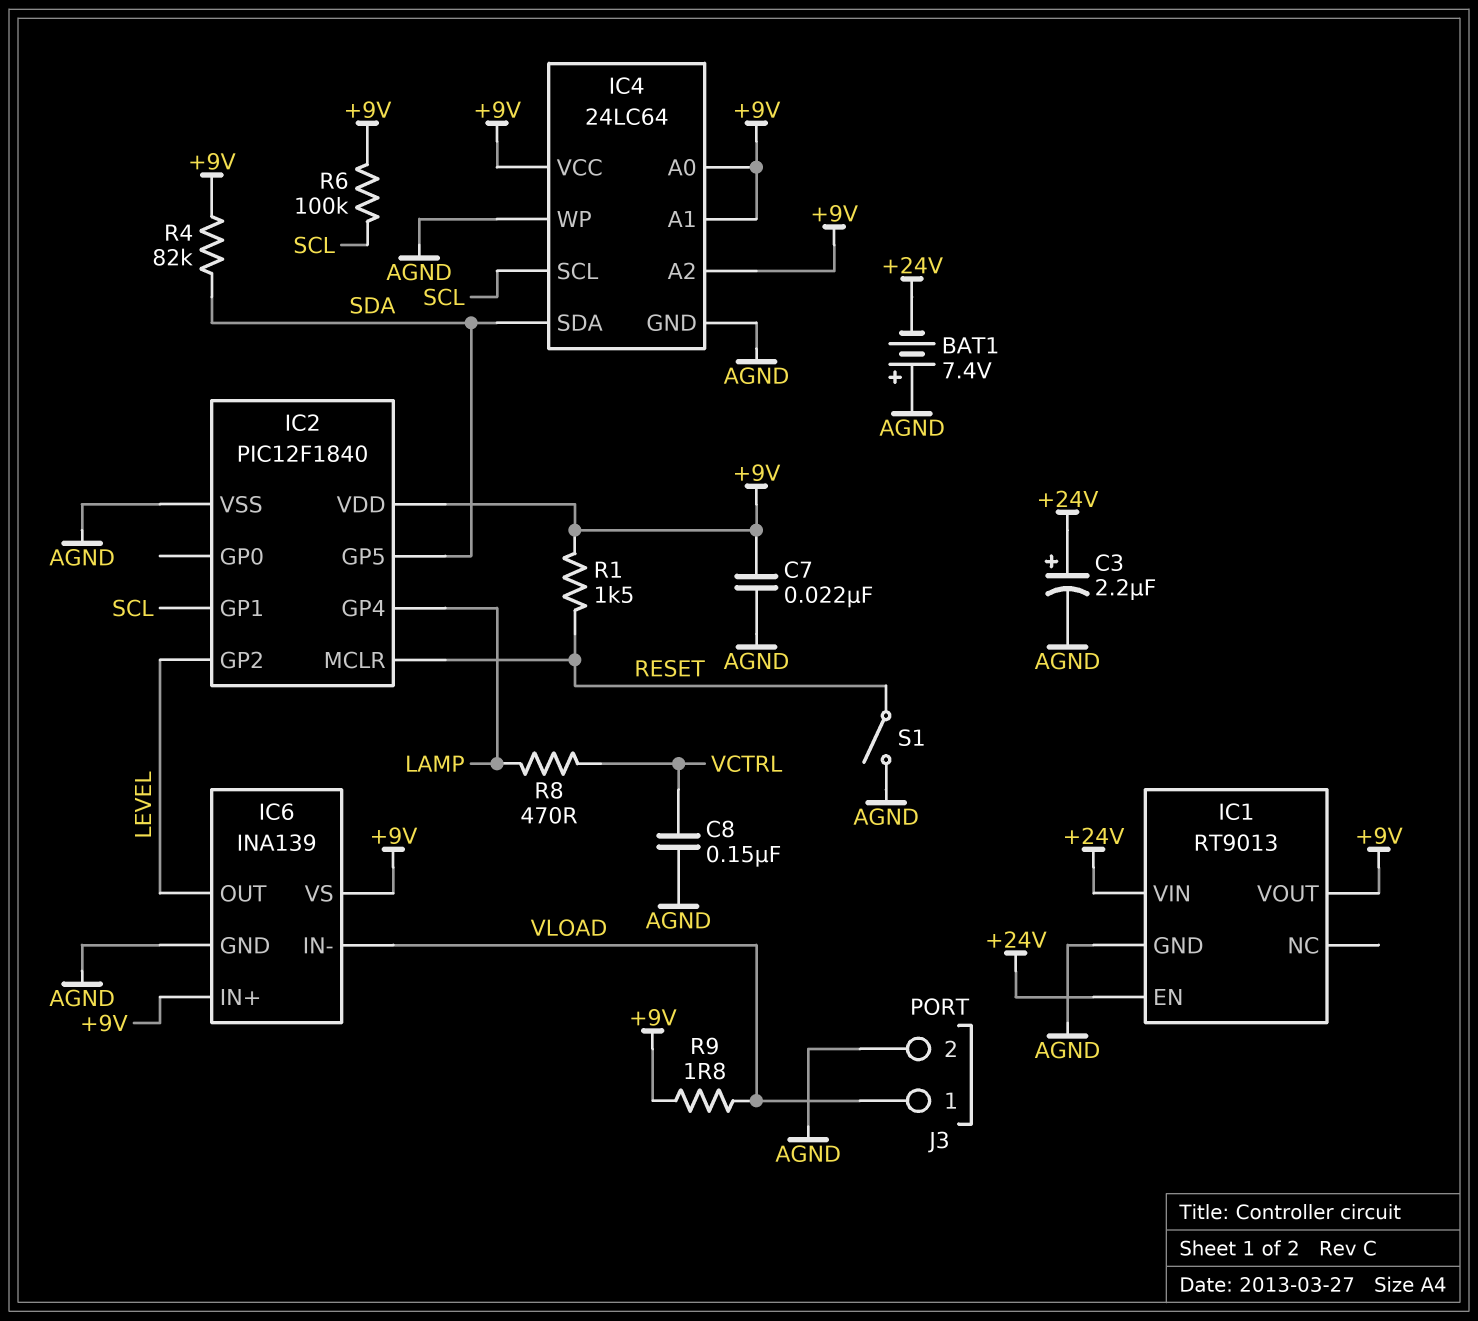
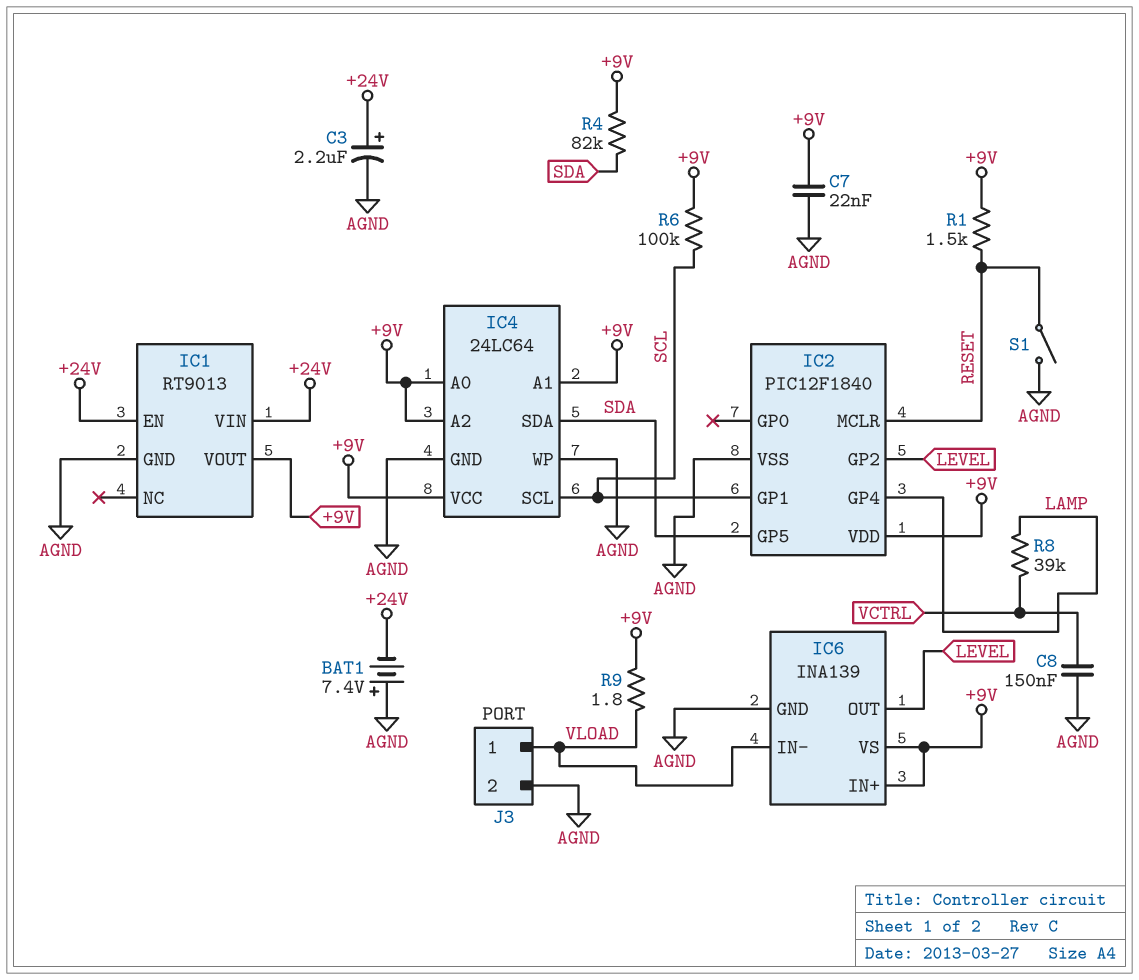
R8: 470 (LAMP, VCTRL) -> 39k (LAMP, VCTRL)

